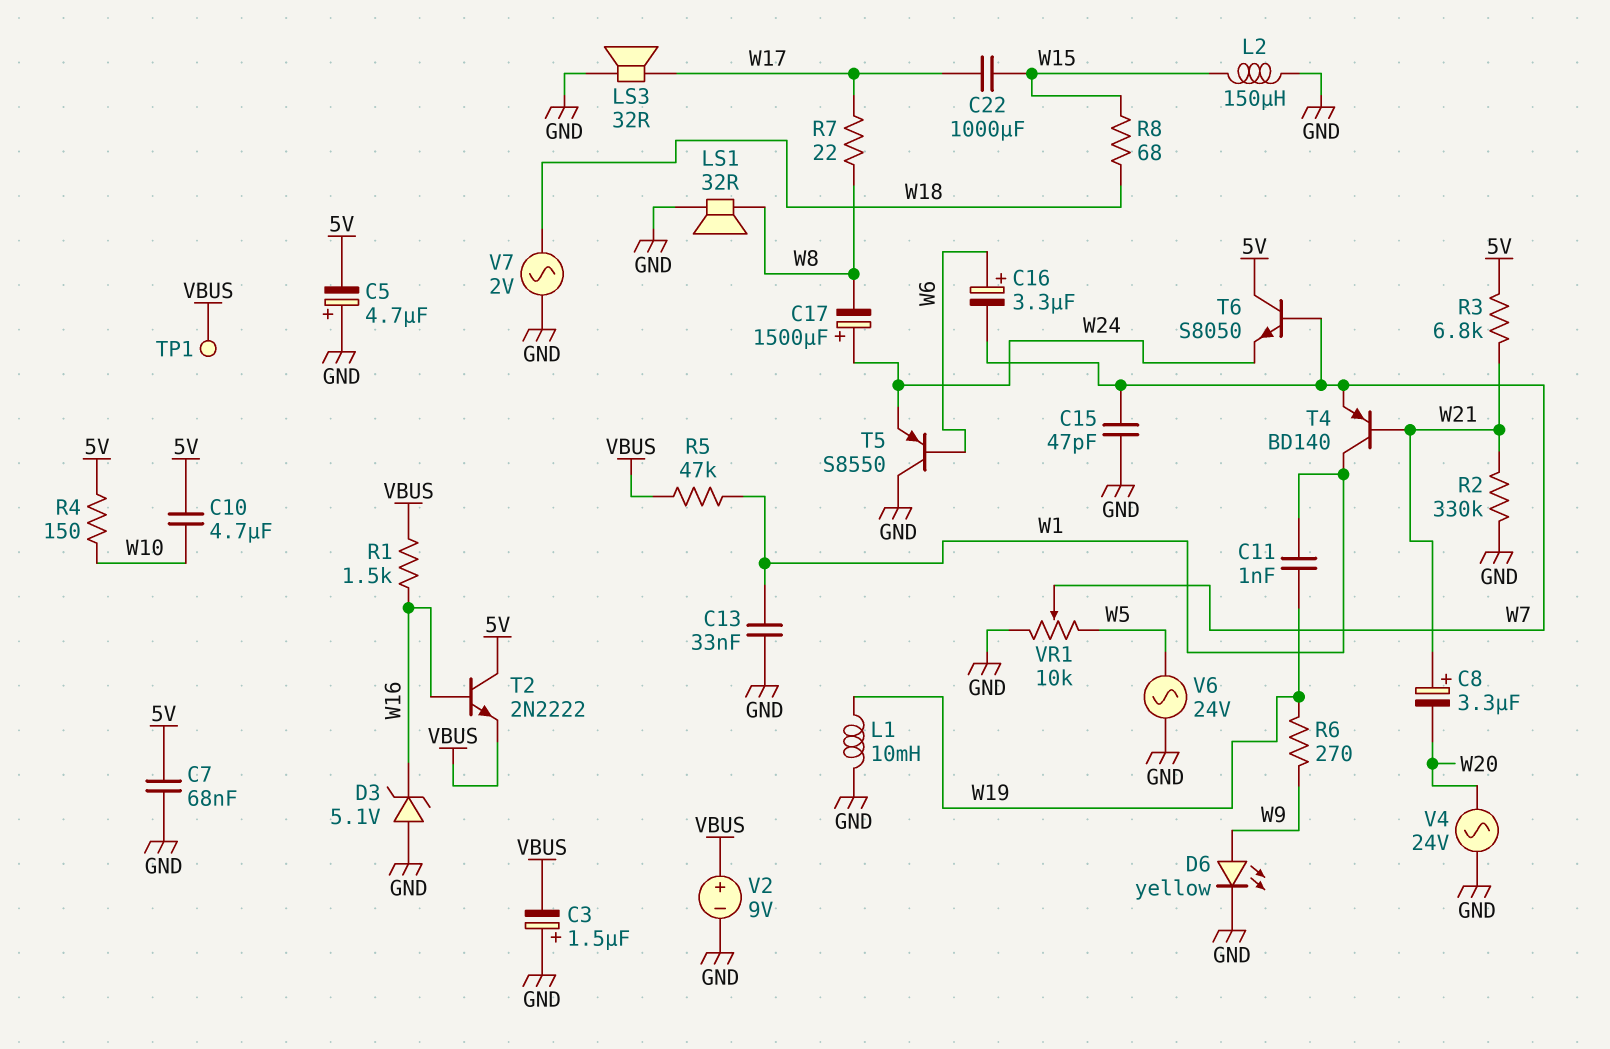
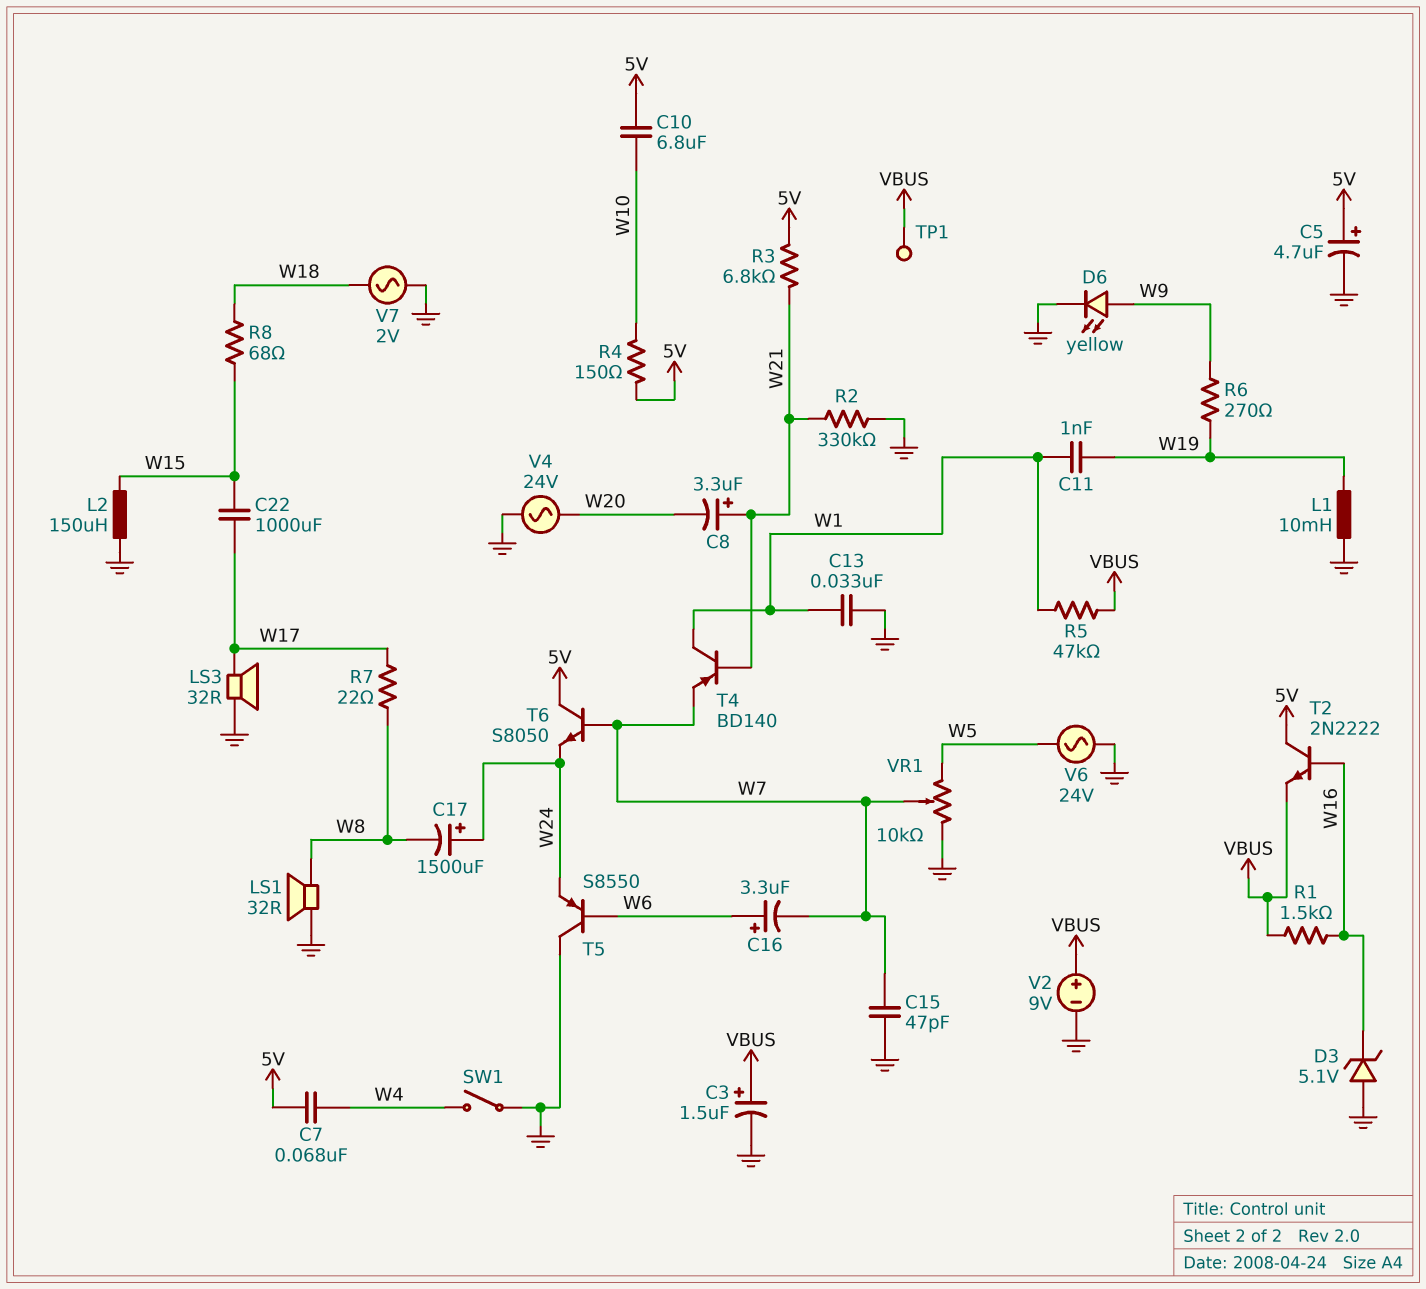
C3: 1.5uF (plus GND, minus VBUS) -> 1.5uF (plus VBUS, minus GND)
C5: 4.7uF (plus GND, minus 5V) -> 4.7uF (plus 5V, minus GND)
C7: 68nF (5V, GND) -> 68nF (5V, W4)
C10: 4.7uF (5V, W10) -> 6.8uF (5V, W10)
SW1: none -> switch (GND, W4)

